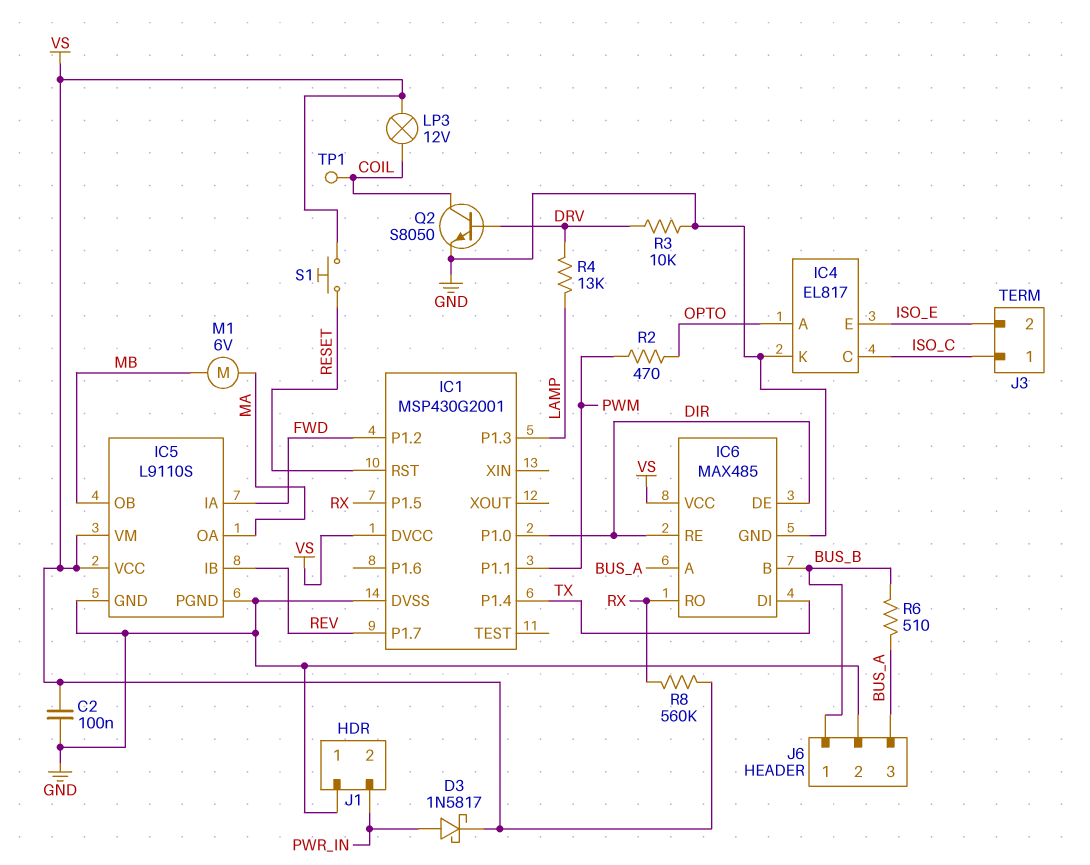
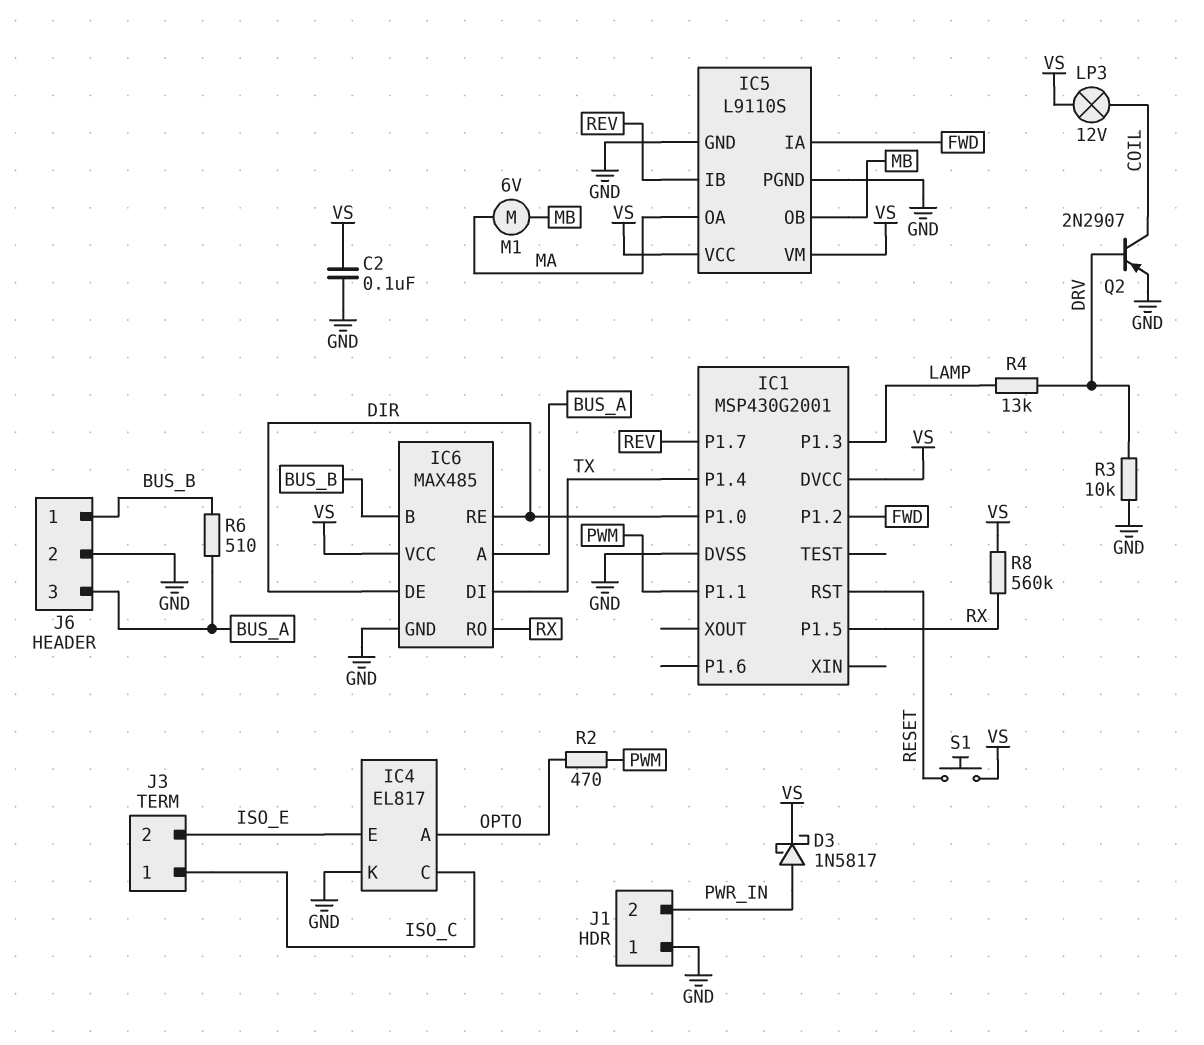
Q2: NPN S8050 (B DRV, C COIL, E GND) -> PNP 2N2907 (B DRV, C COIL, E GND)
TP1: test point (COIL) -> none

